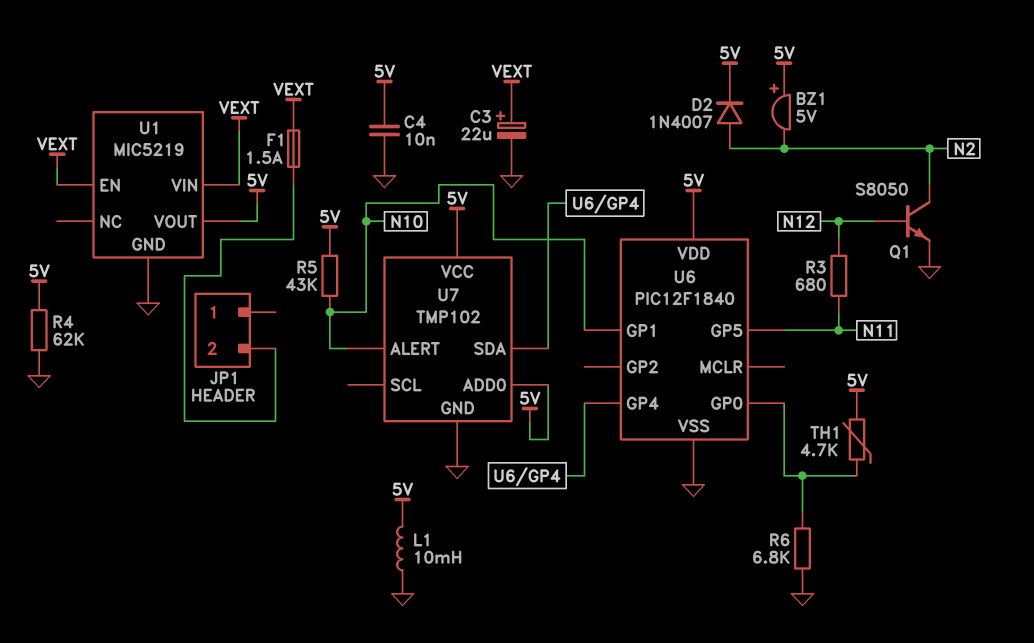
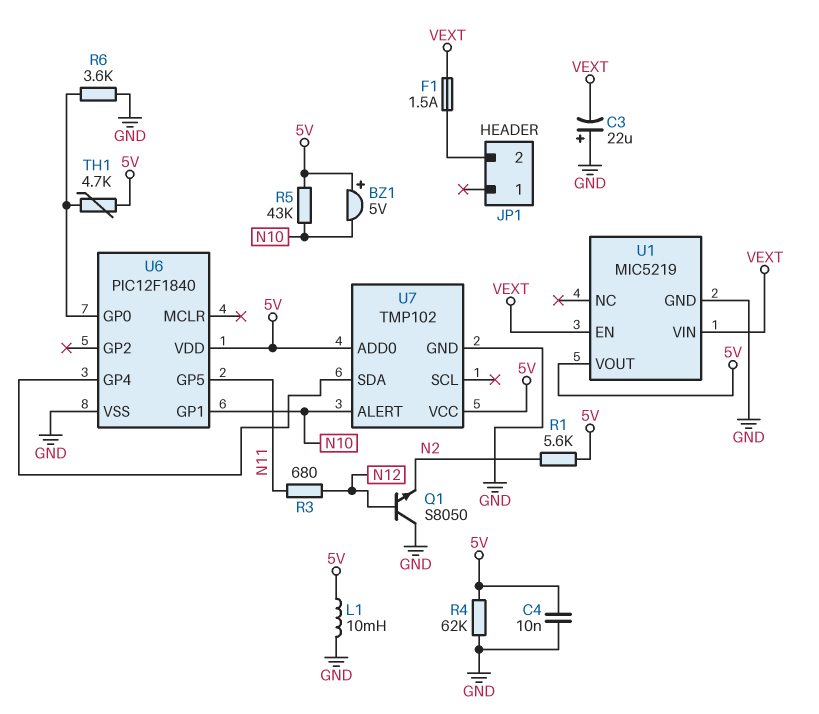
BZ1: buzzer 5V (plus 5V, minus N2) -> buzzer 5V (plus 5V, minus N10)
C3: 22uF (plus VEXT, minus GND) -> 22uF (plus GND, minus VEXT)
D2: diode 1N4007 (A N2, K 5V) -> none
Q1: NPN S8050 (B N12, C N2, E GND) -> NPN S8050 (B N12, C GND, E N2)
R1: none -> 5.6k (5V, N2)
R6: 6.8k (GND, U6/GP0) -> 3.6k (GND, U6/GP0)

